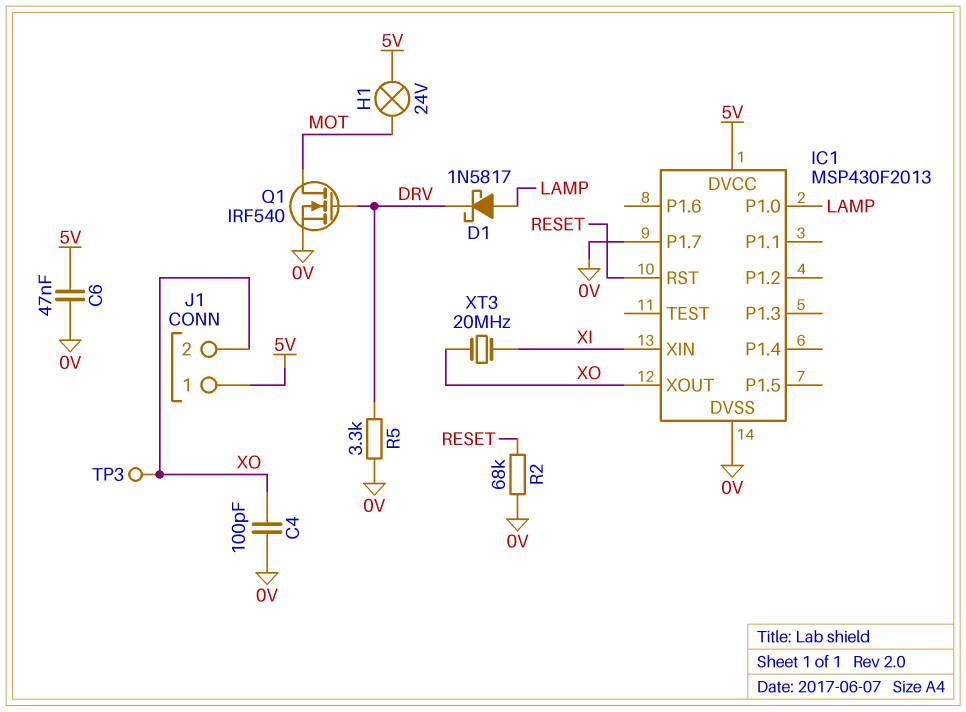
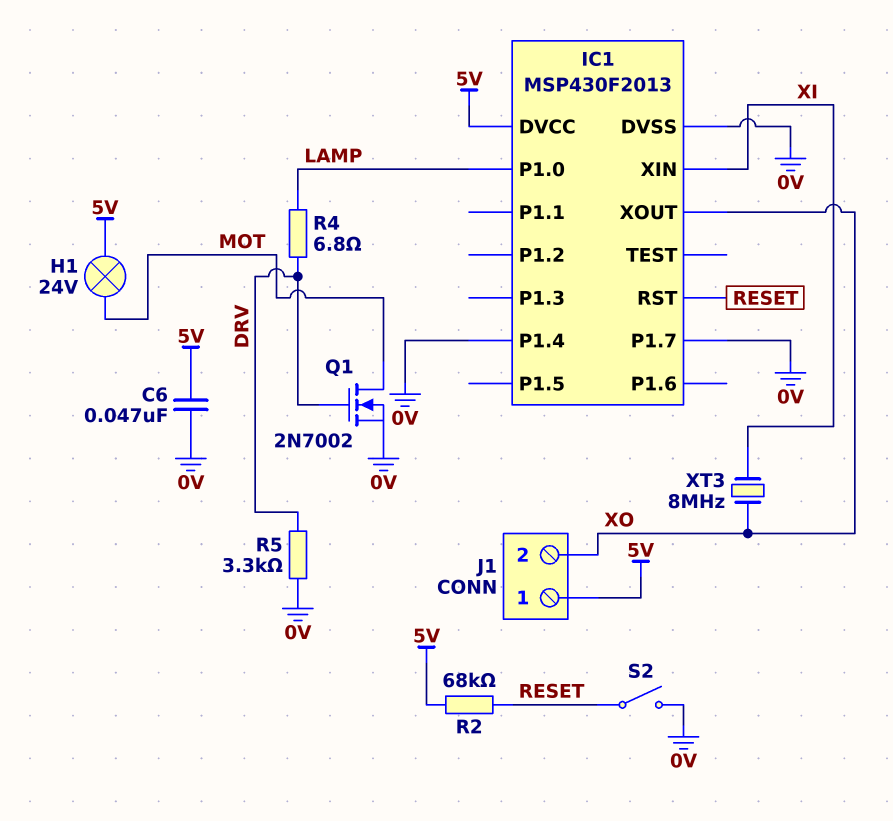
C4: 100pF (0V, XO) -> none
D1: schottky 1N5817 (A LAMP, K DRV) -> none
IC1 pin P1.4: none -> 0V
Q1: NMOS IRF540 (G DRV, D MOT, S 0V) -> NMOS 2N7002 (G DRV, D MOT, S 0V)
R2: 68k (0V, RESET) -> 68k (5V, RESET)
R4: none -> 6.8 (DRV, LAMP)
S2: none -> switch (0V, RESET)
TP3: test point (XO) -> none
XT3: 20MHz (XI, XO) -> 8MHz (XI, XO)

